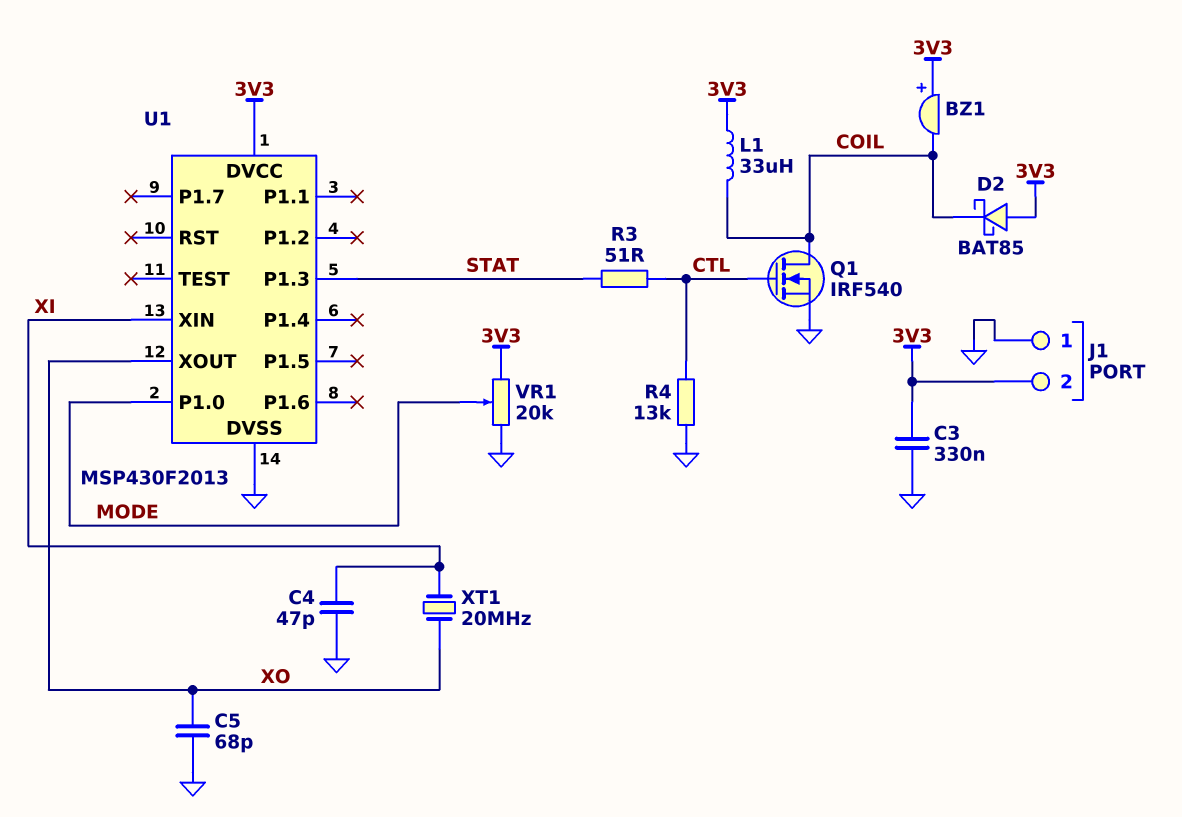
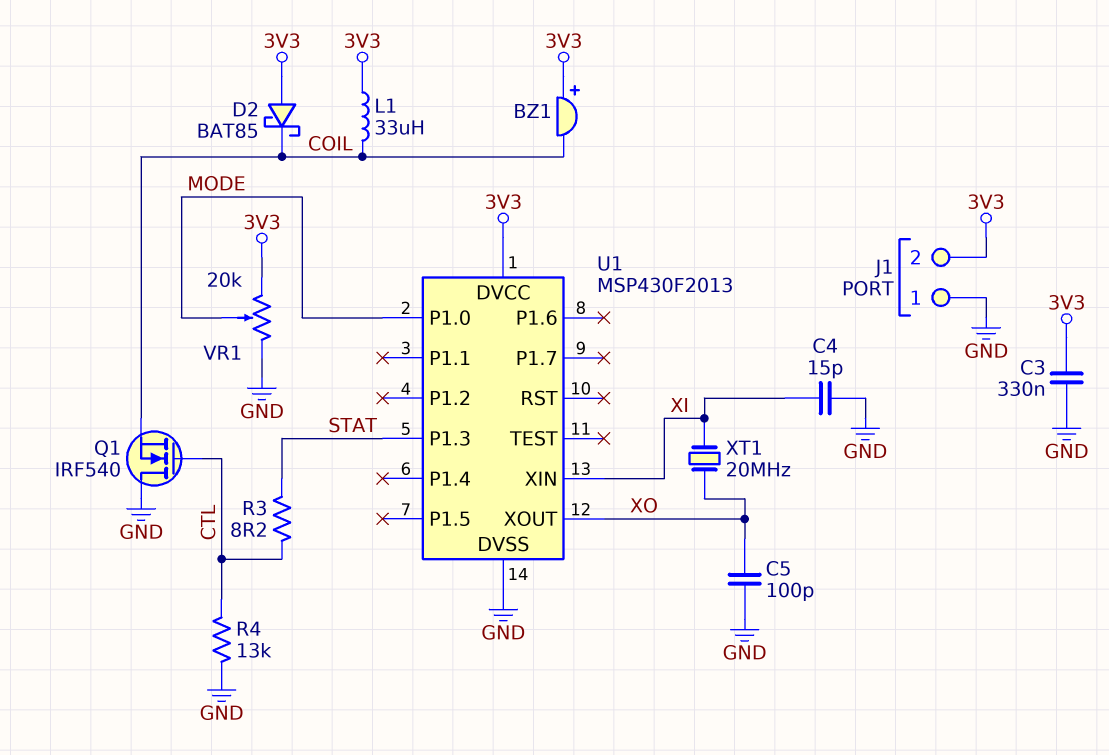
C4: 47pF (GND, XI) -> 15pF (GND, XI)
C5: 68pF (GND, XO) -> 100pF (GND, XO)
Q1: NMOS IRF540 (G CTL, D COIL, S GND) -> NMOS IRF540 (G CTL, D GND, S COIL)
R3: 51 (CTL, STAT) -> 8.2 (CTL, STAT)

